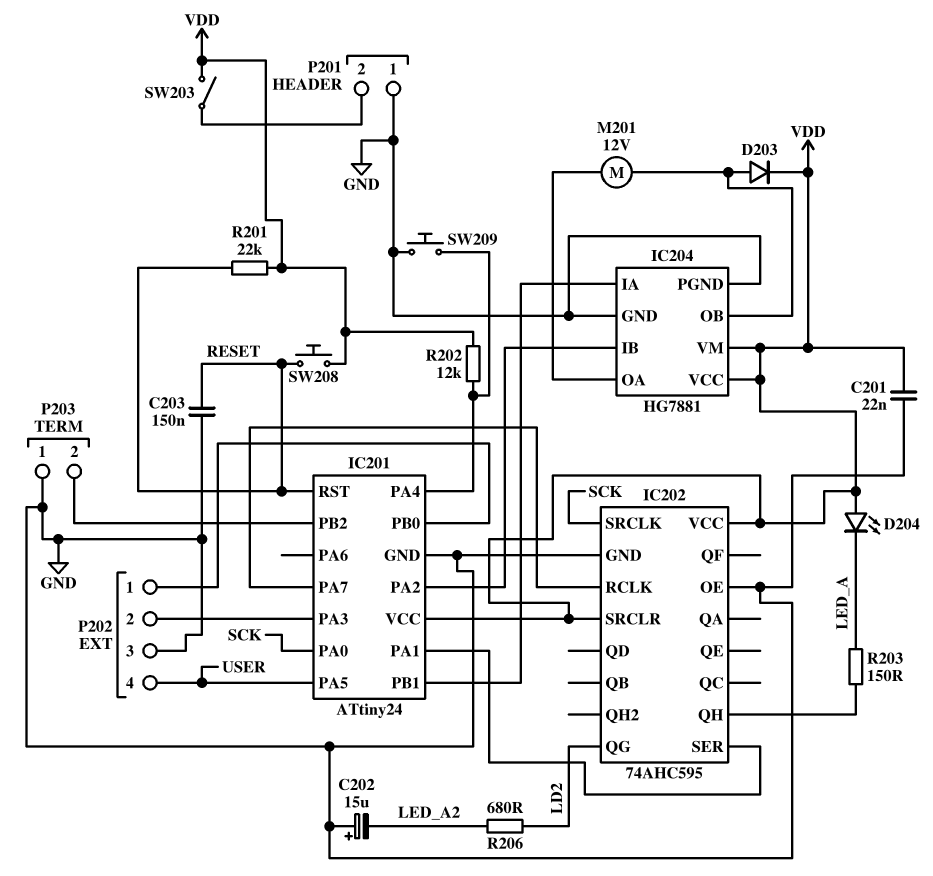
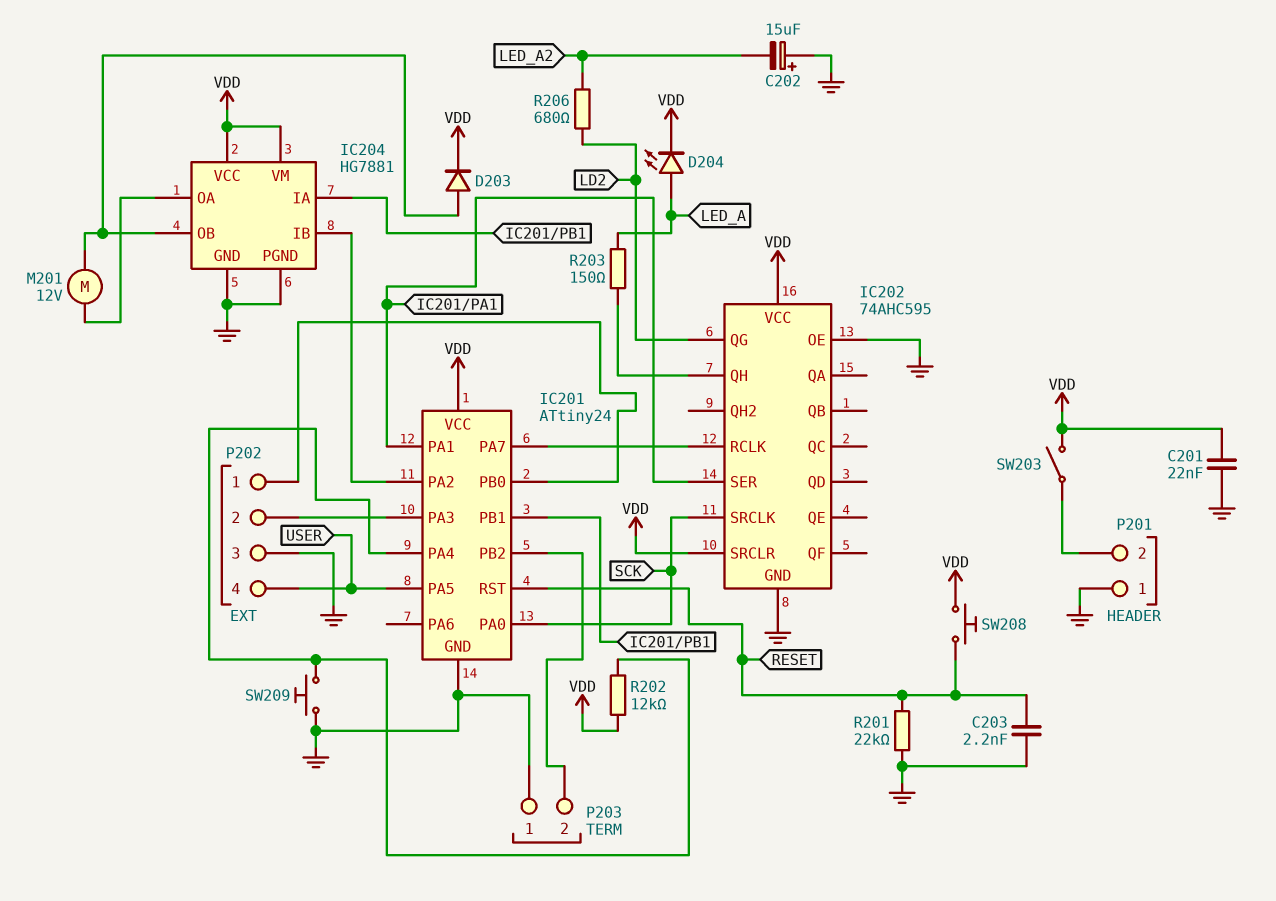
C203: 150nF (GND, RESET) -> 2.2nF (GND, RESET)
D204: LED (A VDD, K LED_A) -> LED (A LED_A, K VDD)
R201: 22k (RESET, VDD) -> 22k (GND, RESET)

